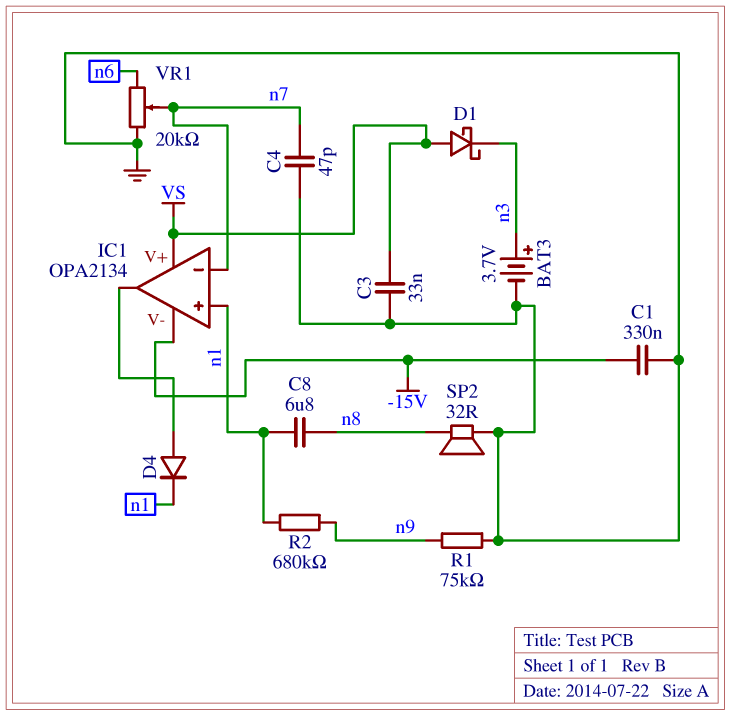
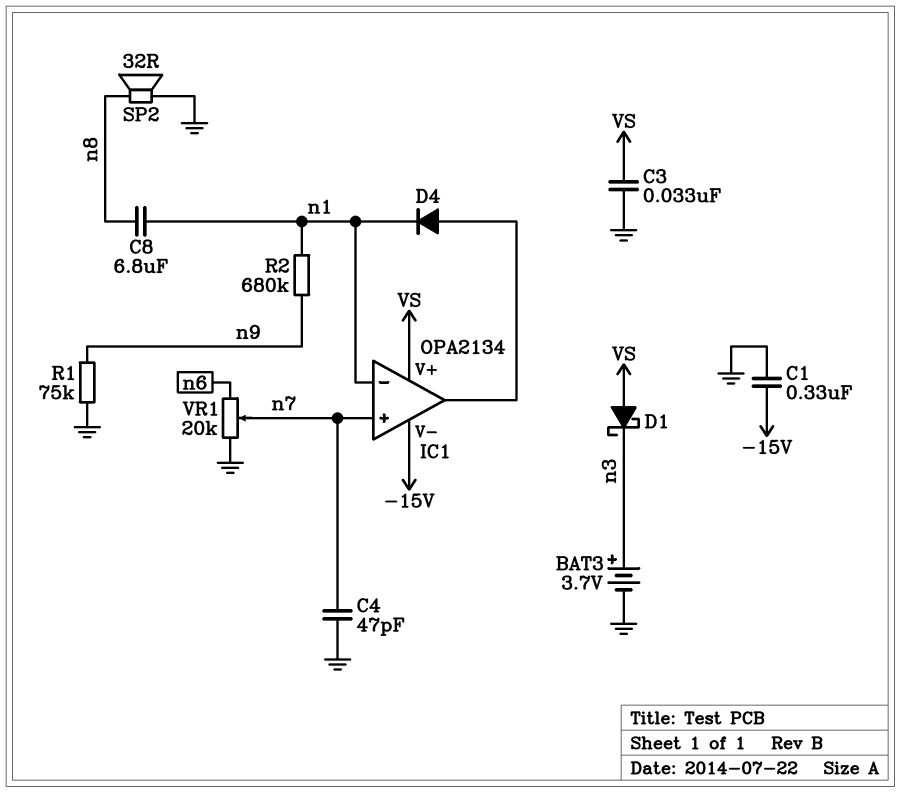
IC1 pin in+: n1 -> n7
IC1 pin in-: n7 -> n1

